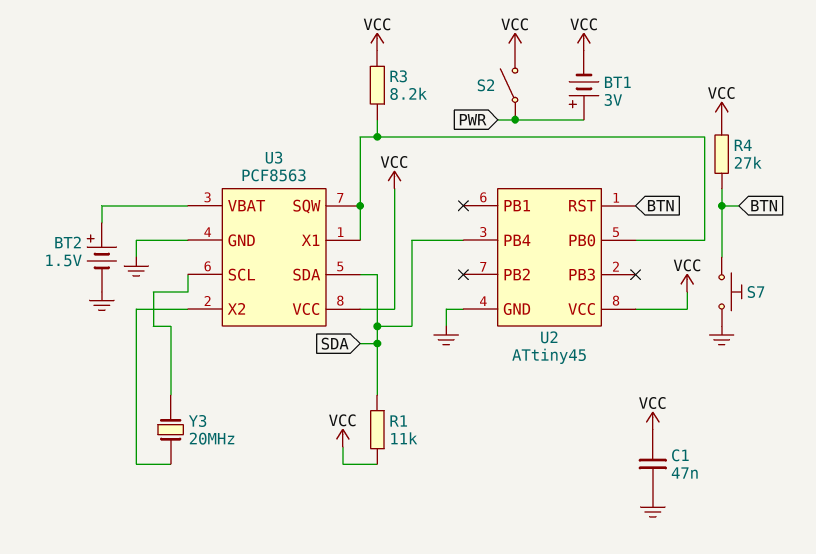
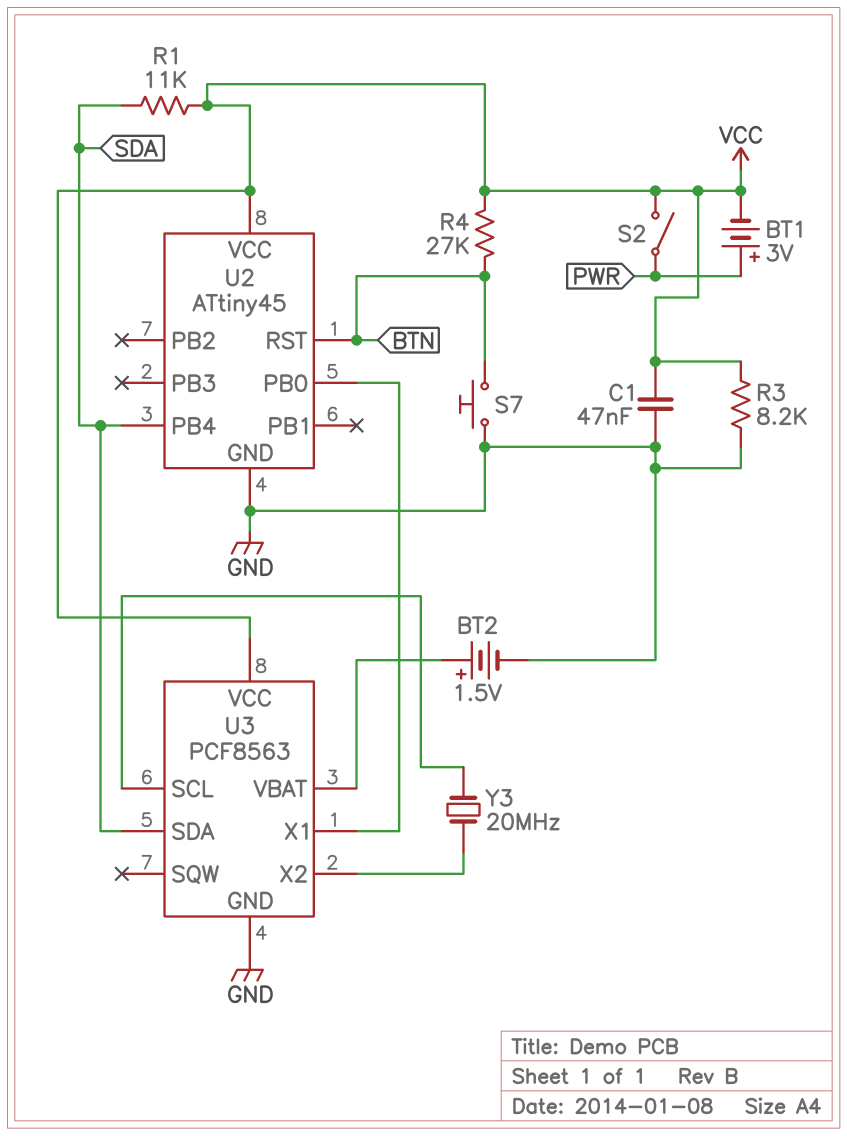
R3: 8.2k (U2/PB0, VCC) -> 8.2k (GND, VCC)
U3 pin SQW: U2/PB0 -> none

